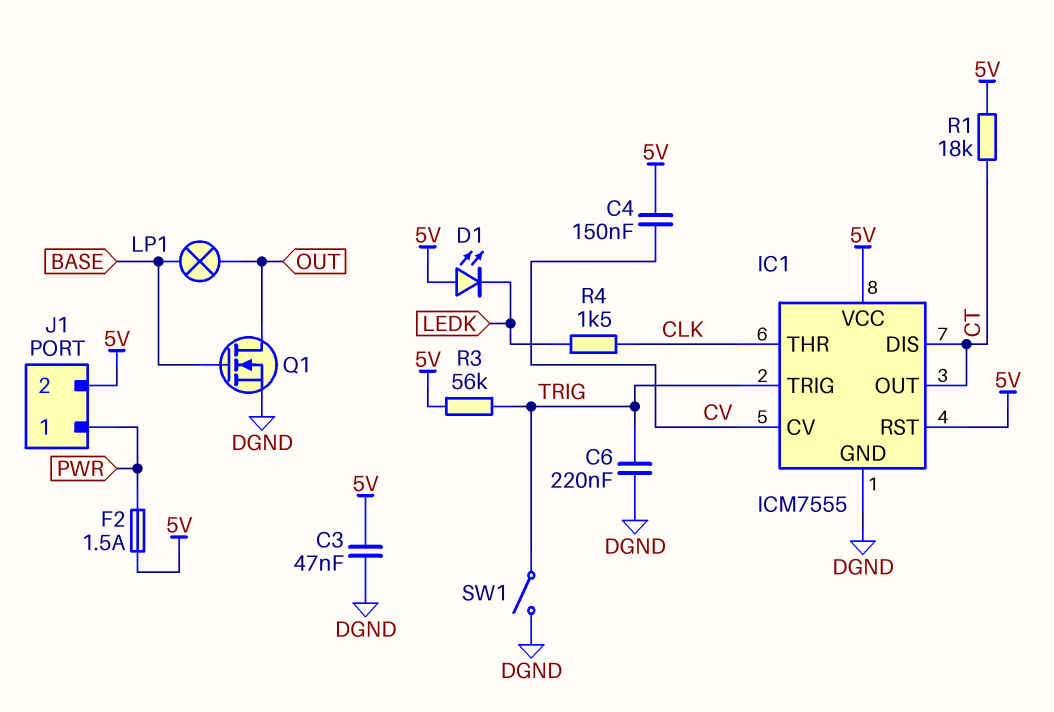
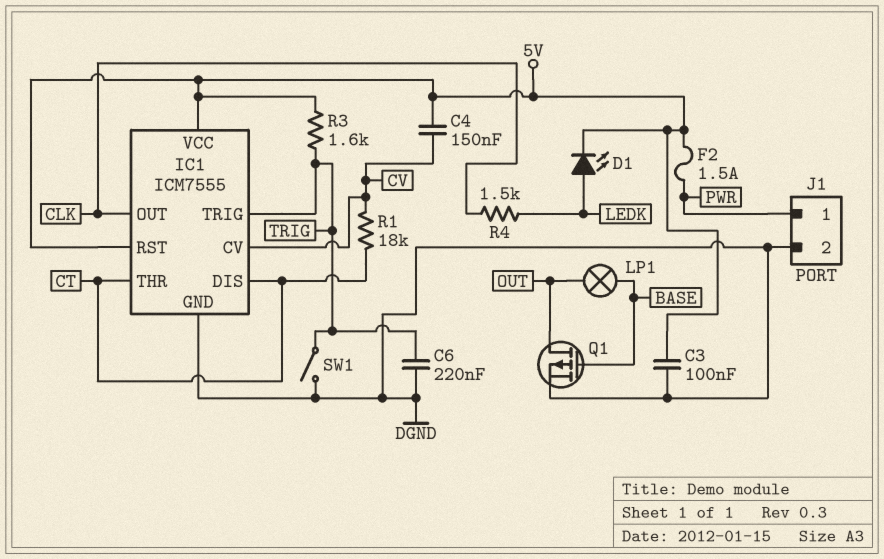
C3: 47nF (5V, DGND) -> 100nF (5V, DGND)
D1: LED (A 5V, K LEDK) -> LED (A LEDK, K 5V)
IC1 pin OUT: CT -> CLK
IC1 pin THR: CLK -> CT
J1 pin 2: 5V -> DGND
Q1: NMOS (G BASE, D OUT, S DGND) -> PMOS (G BASE, D OUT, S DGND)
R1: 18k (5V, CT) -> 18k (CT, CV)
R3: 56k (5V, TRIG) -> 1.6k (5V, TRIG)

